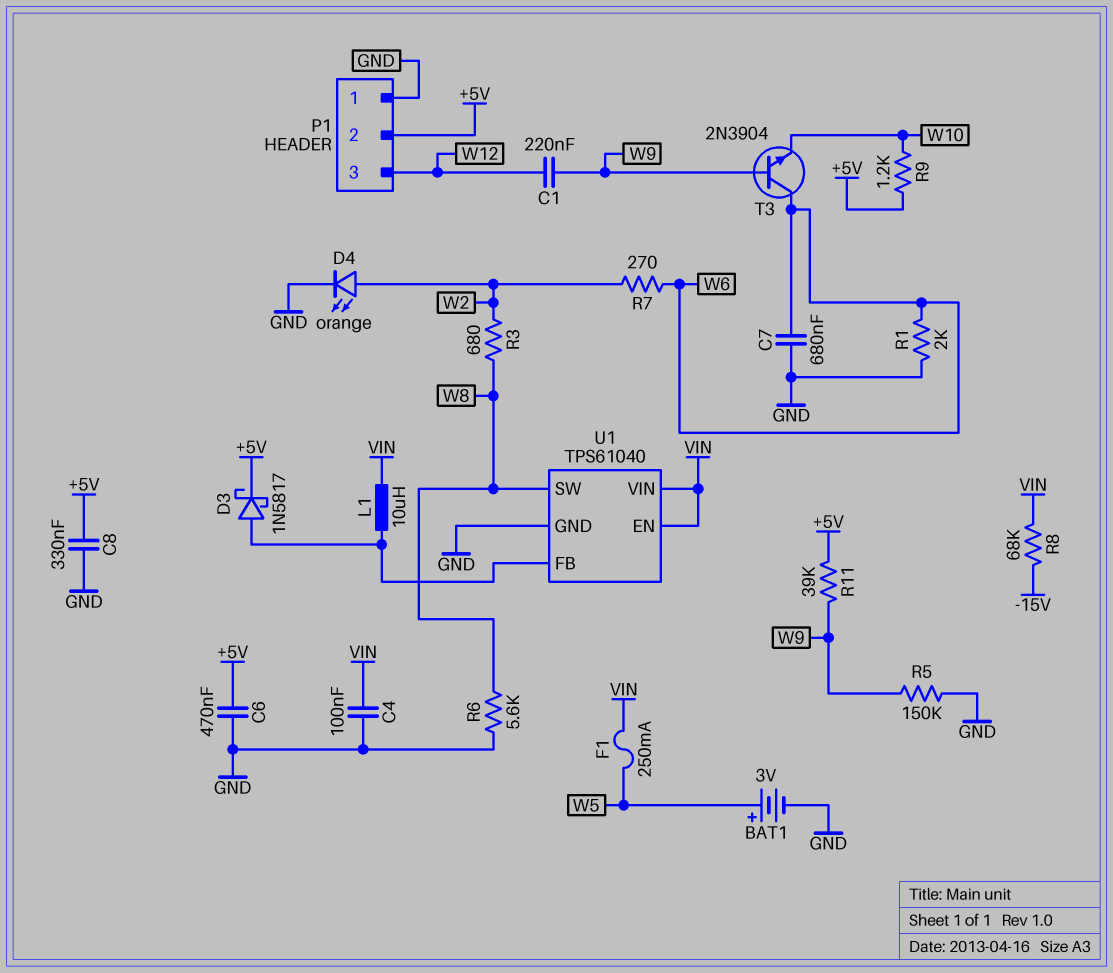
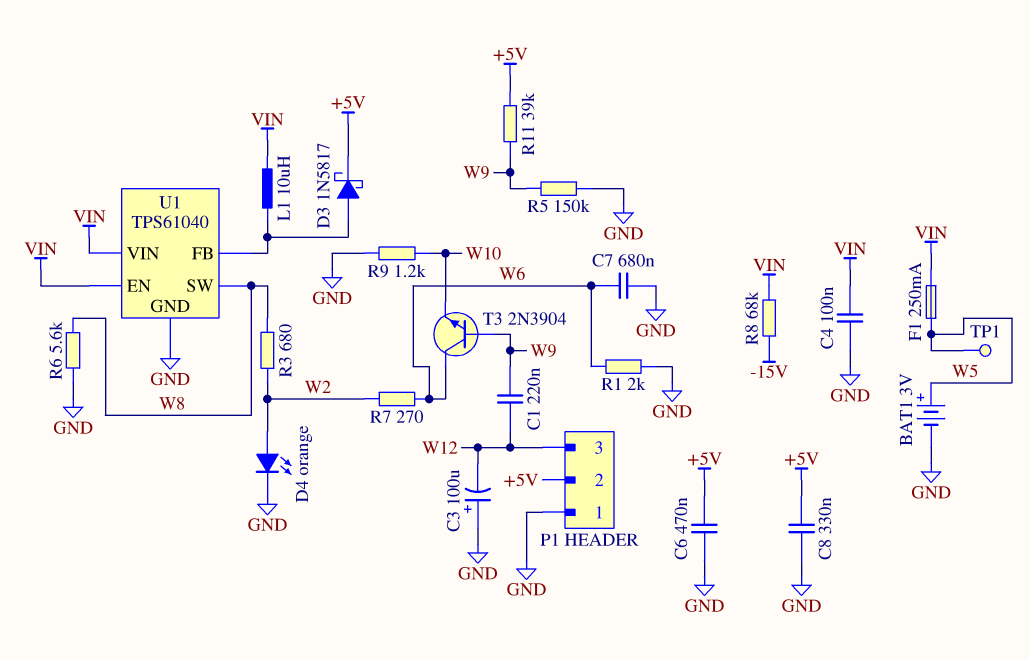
C3: none -> 100uF (plus GND, minus W12)
R9: 1.2k (+5V, W10) -> 1.2k (GND, W10)
TP1: none -> test point (W5)

